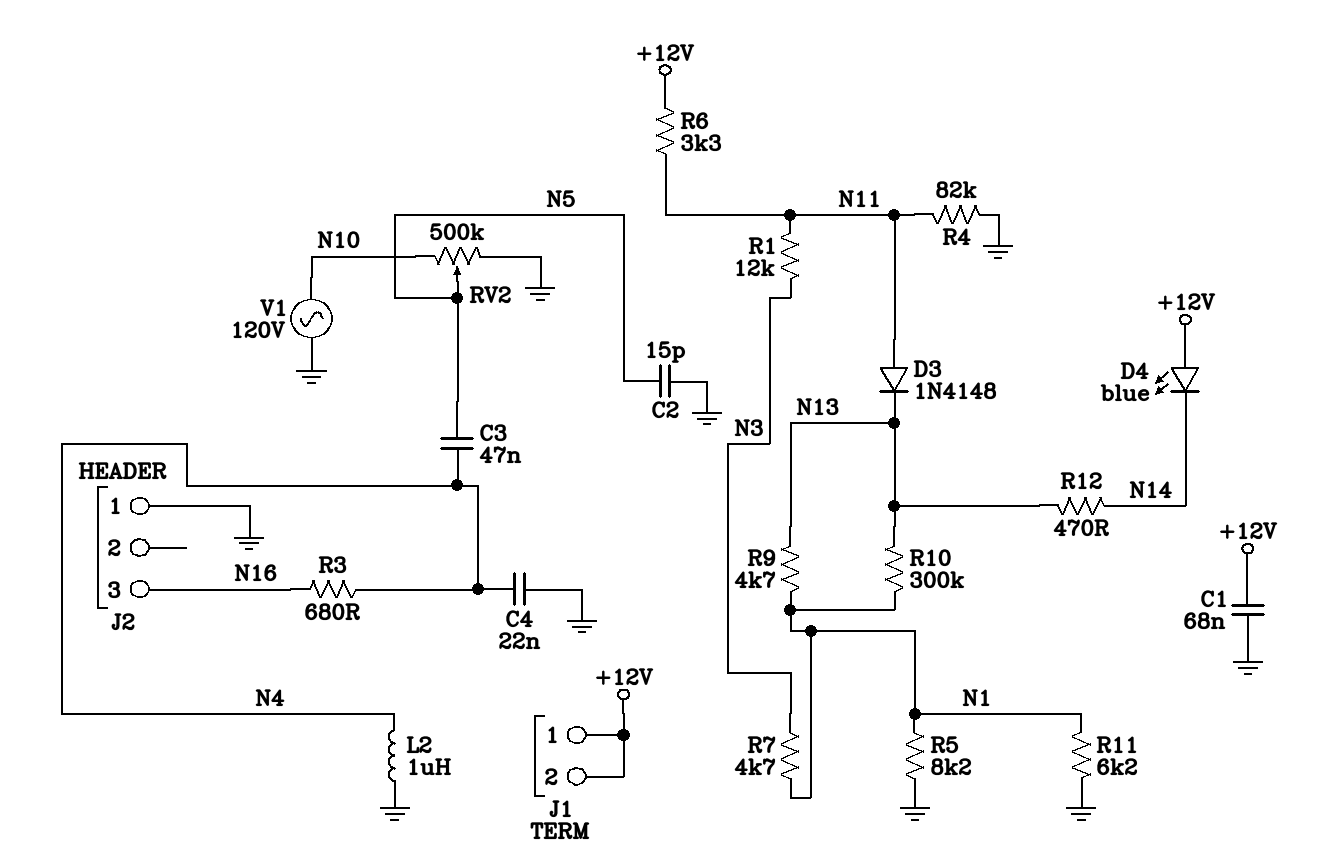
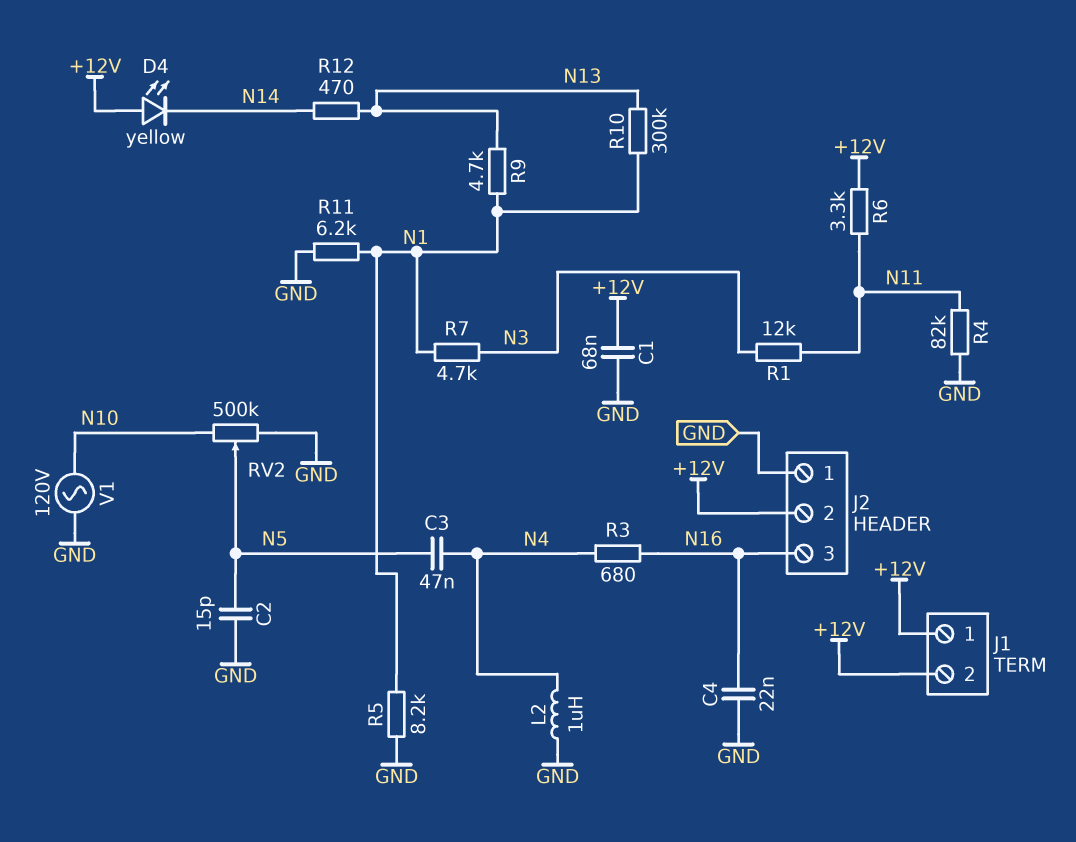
C4: 22nF (GND, N4) -> 22nF (GND, N16)
D3: diode 1N4148 (A N11, K N13) -> none
D4: LED blue (A +12V, K N14) -> LED yellow (A +12V, K N14)
J2 pin 2: none -> +12V

